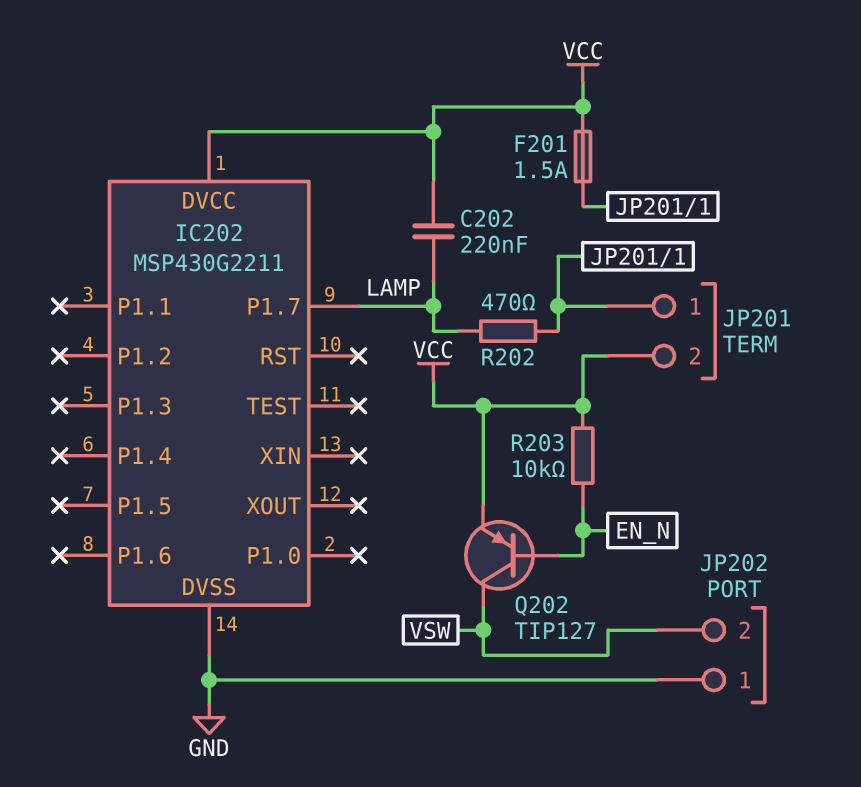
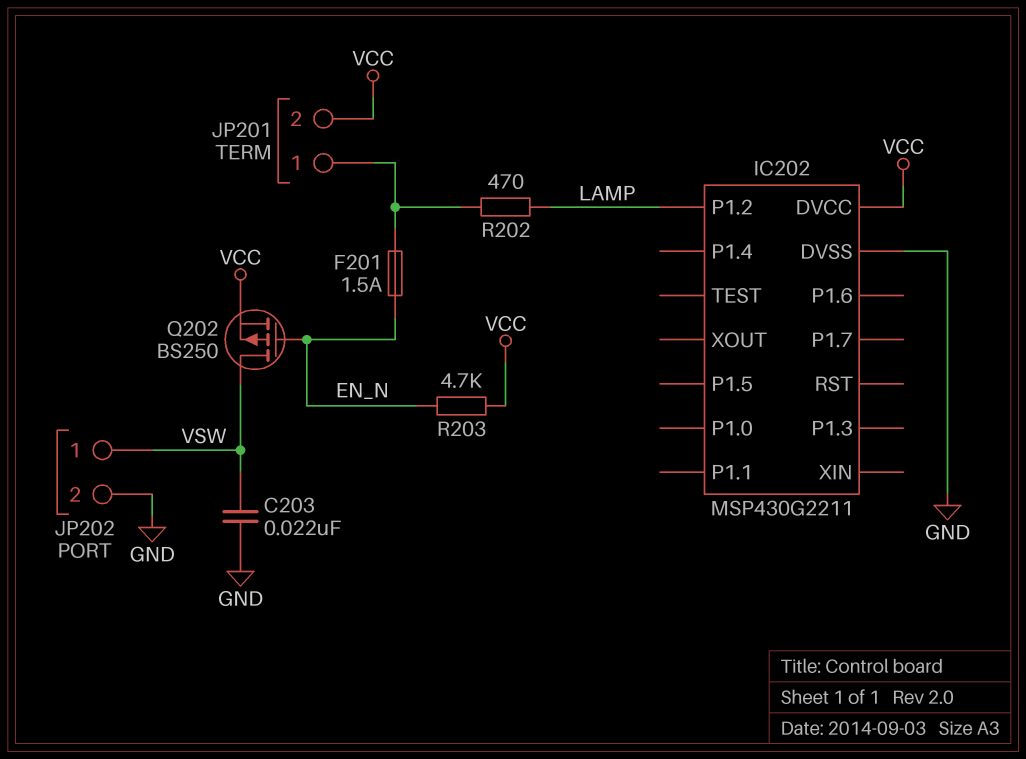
C202: 220nF (LAMP, VCC) -> none
C203: none -> 22nF (GND, VSW)
F201: 1.5A (JP201/1, VCC) -> 1.5A (EN_N, JP201/1)
IC202 pin P1.2: none -> LAMP
IC202 pin P1.7: LAMP -> none
JP202 pin 1: GND -> VSW
JP202 pin 2: VSW -> GND
Q202: PNP TIP127 (B EN_N, C VSW, E VCC) -> PMOS BS250 (G EN_N, D VSW, S VCC)
R203: 10k (EN_N, VCC) -> 4.7k (EN_N, VCC)

